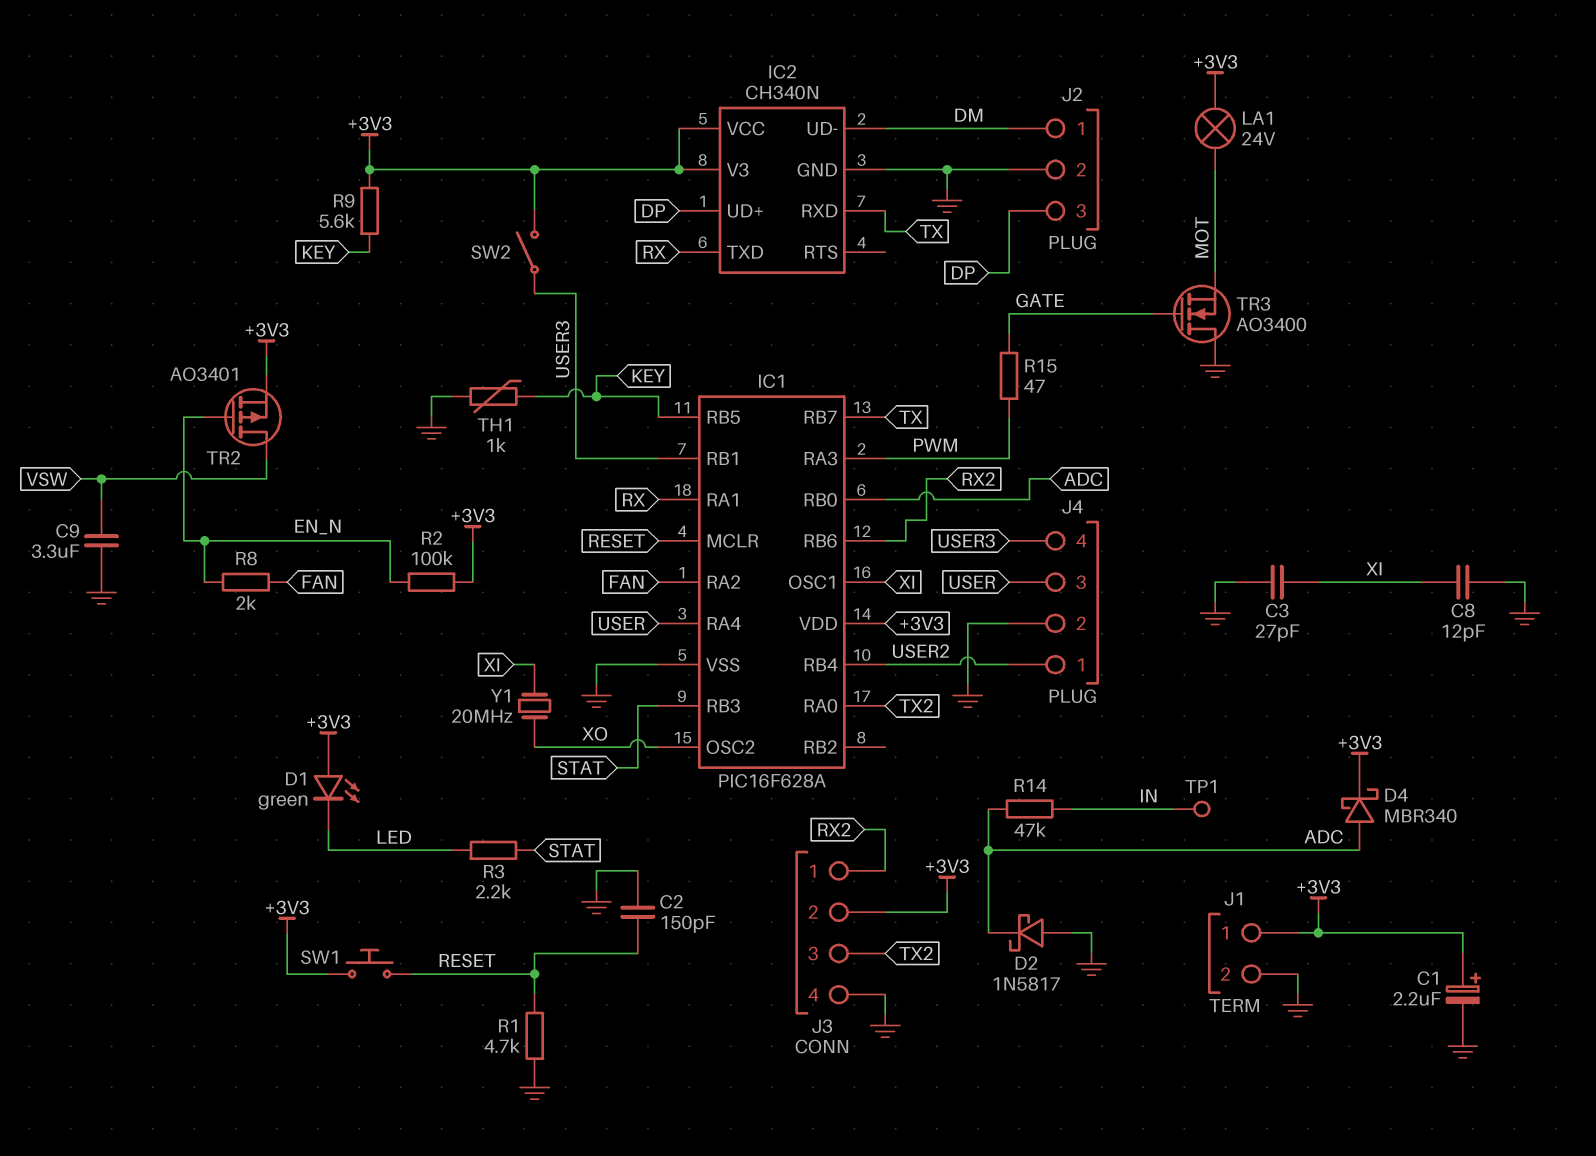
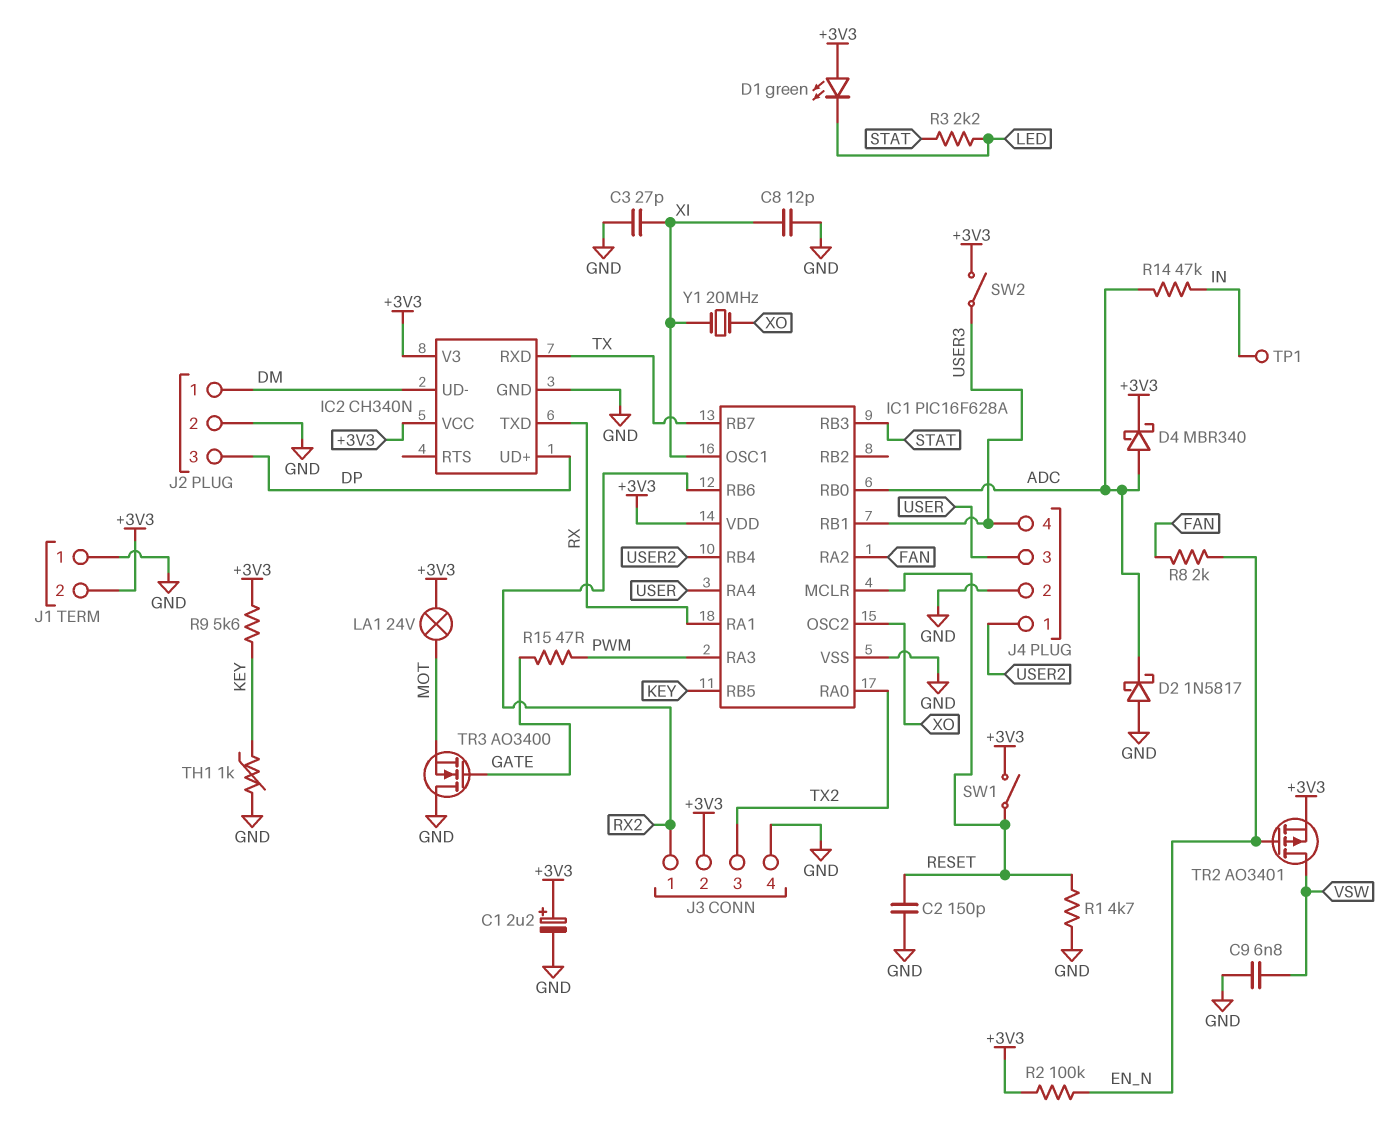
C9: 3.3uF (GND, VSW) -> 6.8nF (GND, VSW)
J1 pin 1: +3V3 -> GND
J1 pin 2: GND -> +3V3
SW1: button (+3V3, RESET) -> switch (+3V3, RESET)

